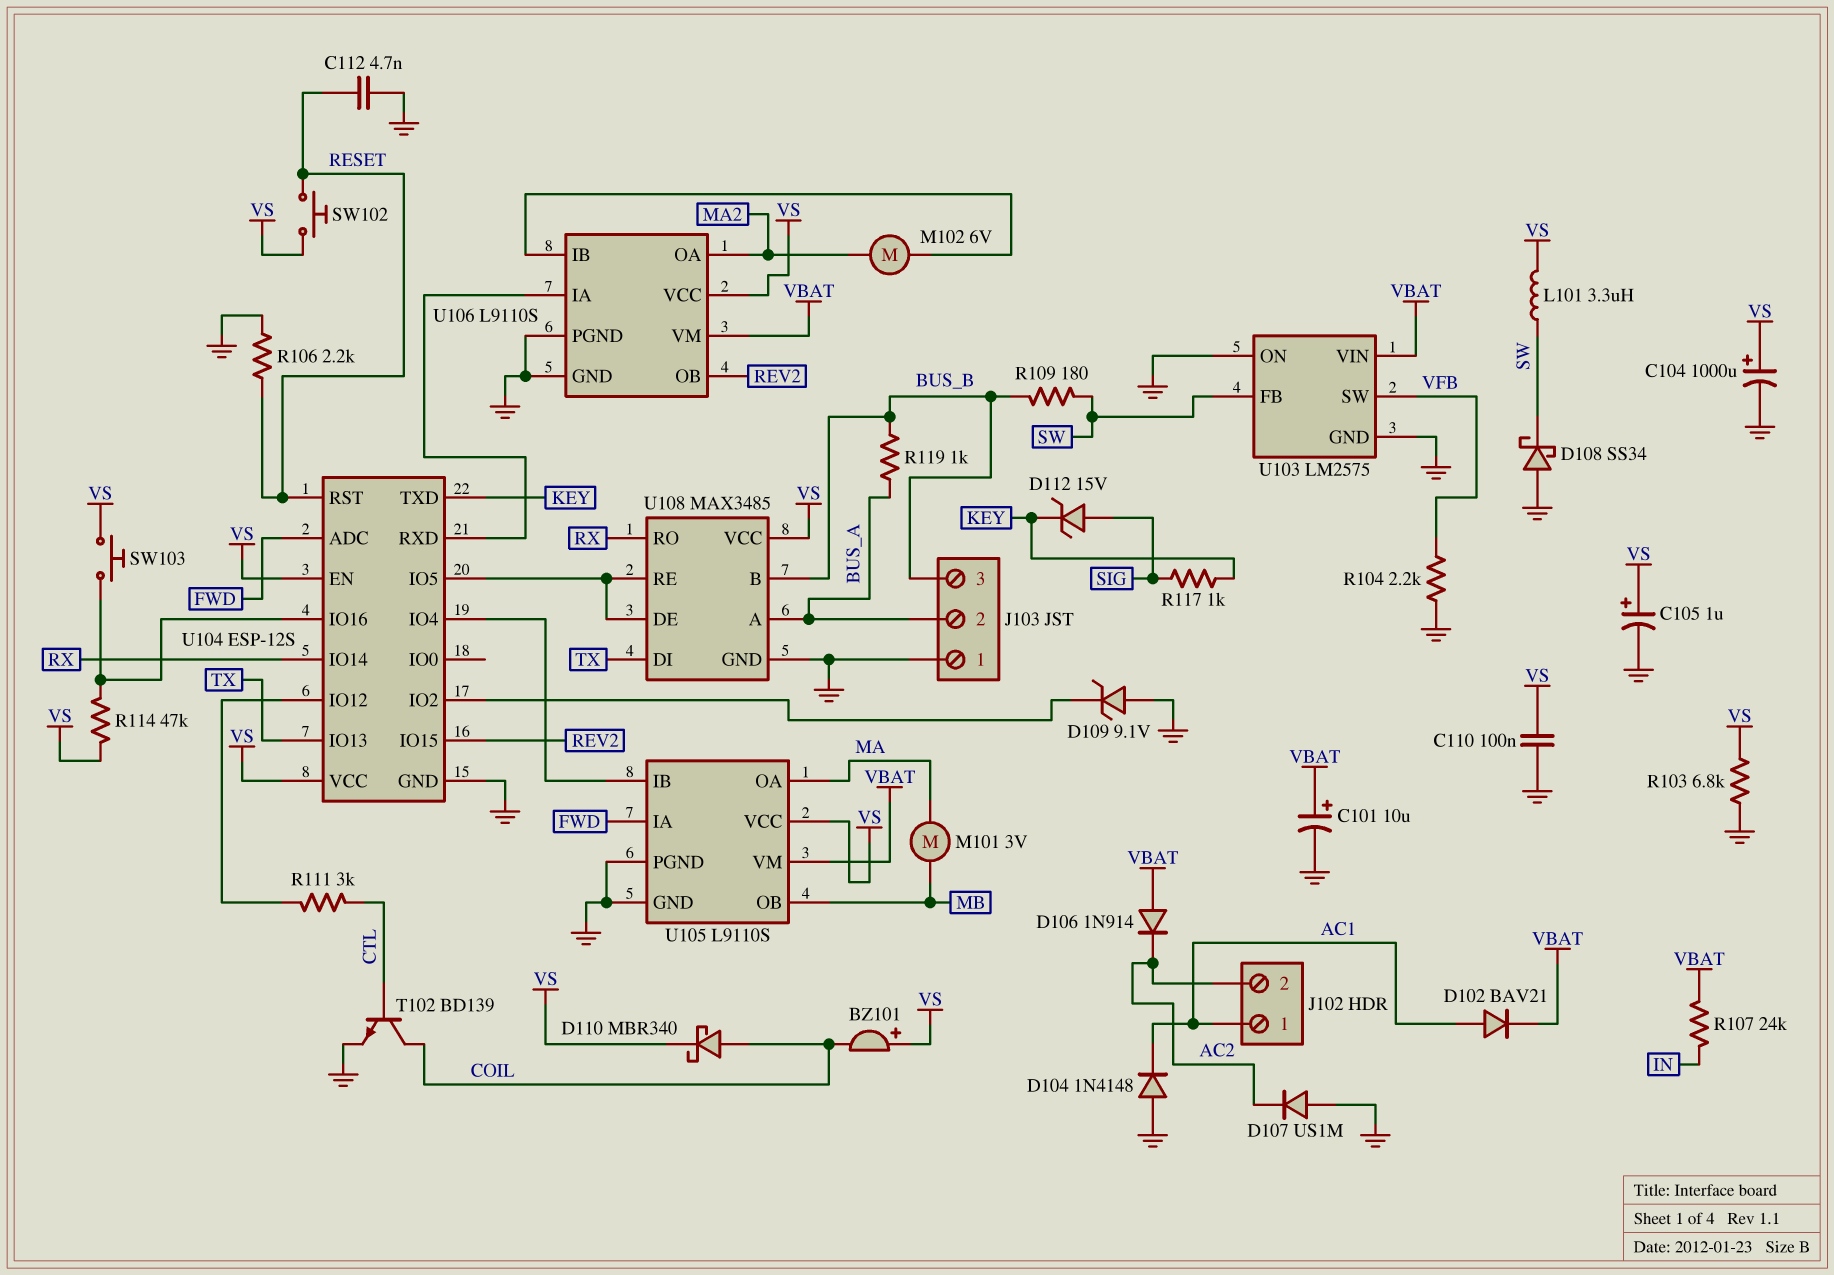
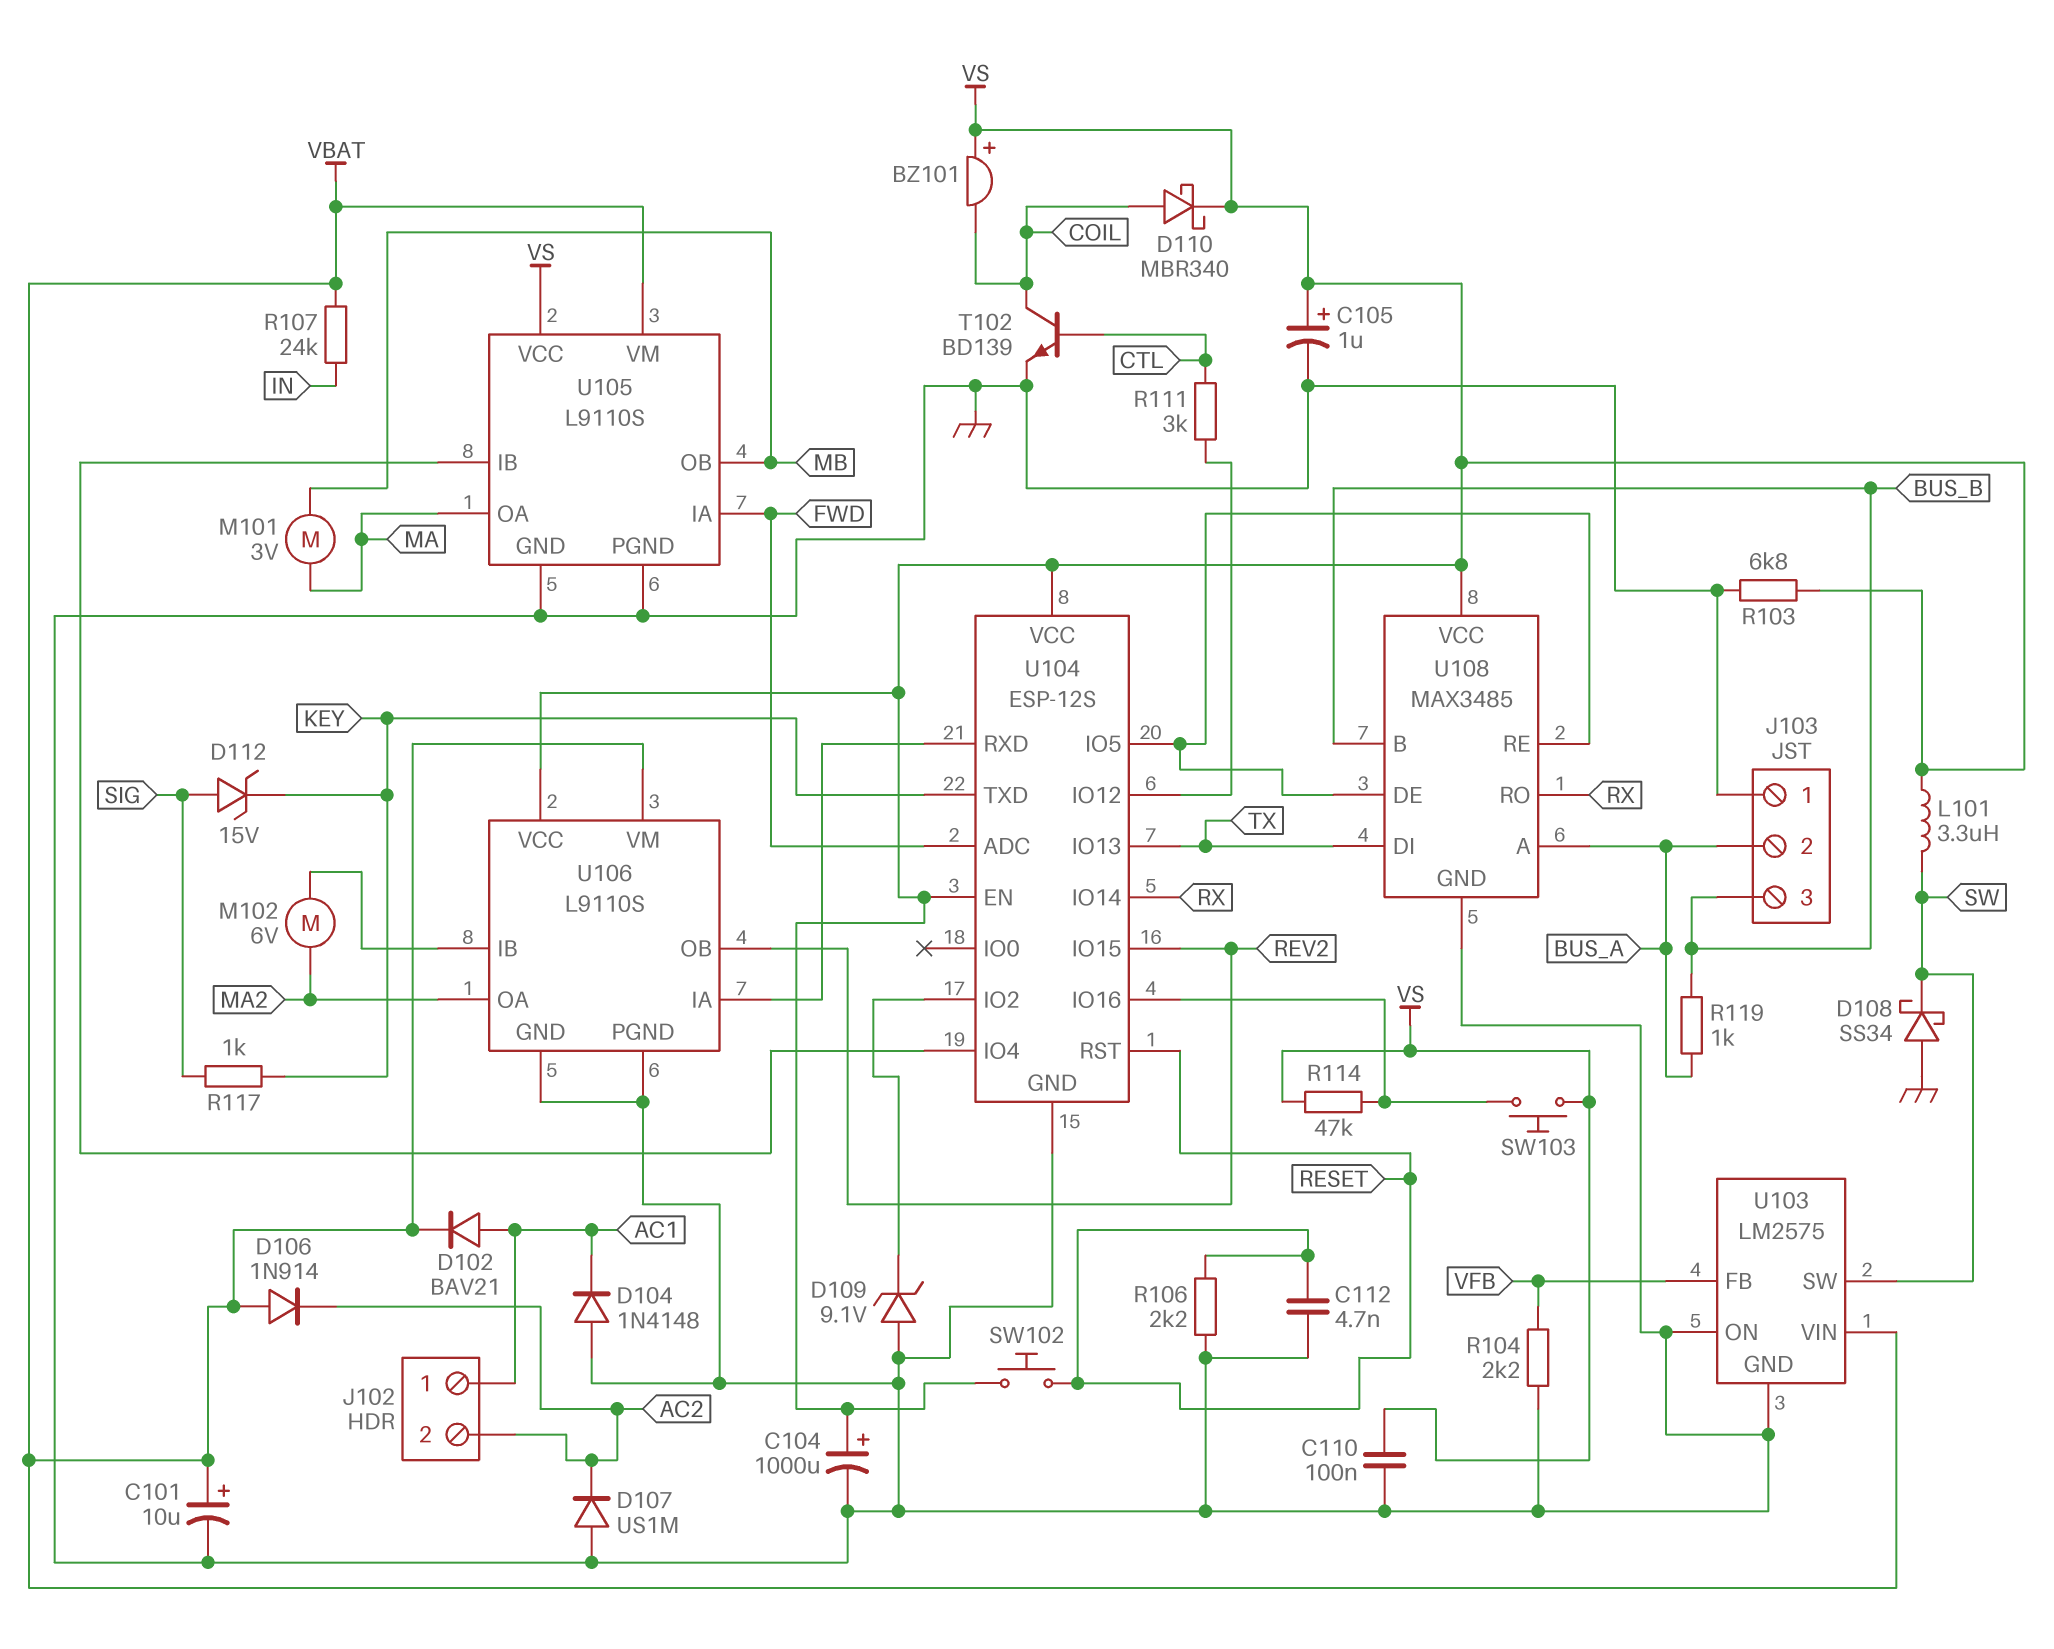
R109: 180 (BUS_B, SW) -> none
U103 pin FB: SW -> VFB
U103 pin SW: VFB -> SW

